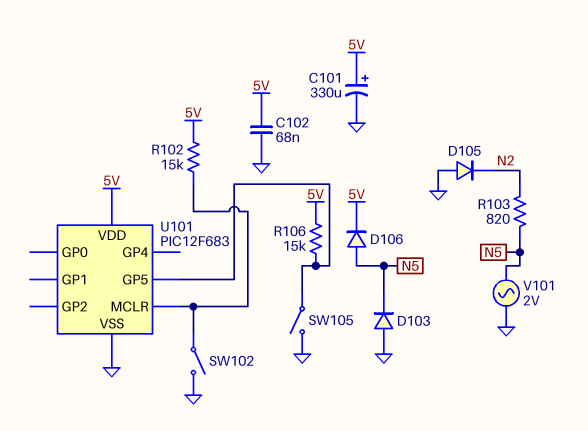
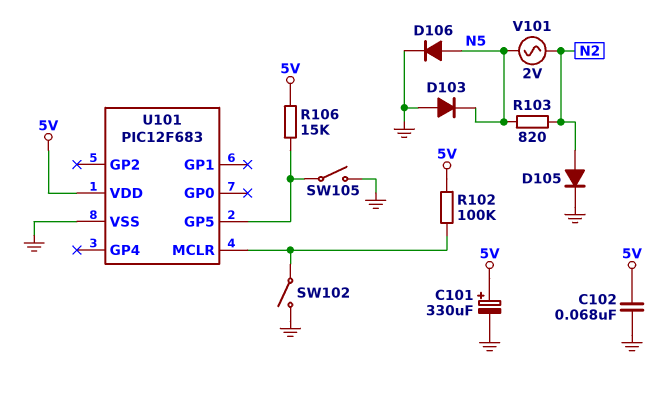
D105: diode (A GND, K N2) -> diode (A N2, K GND)
D106: diode (A N5, K 5V) -> diode (A N5, K GND)
R102: 15k (5V, U101/MCLR) -> 100k (5V, U101/MCLR)
V101: AC 2V (GND, N5) -> AC 2V (N2, N5)

